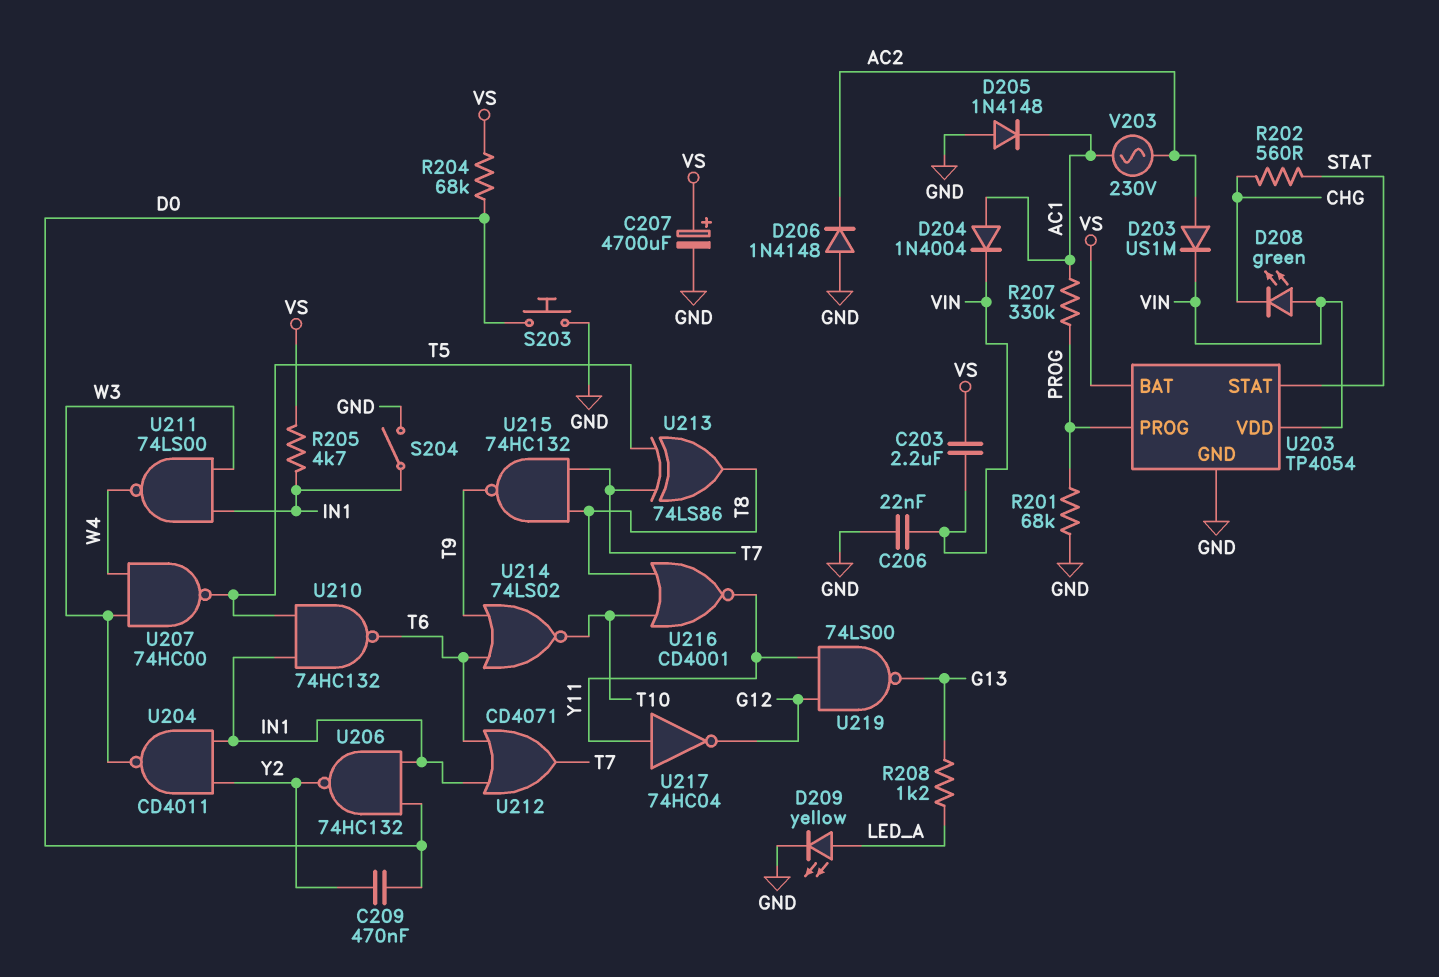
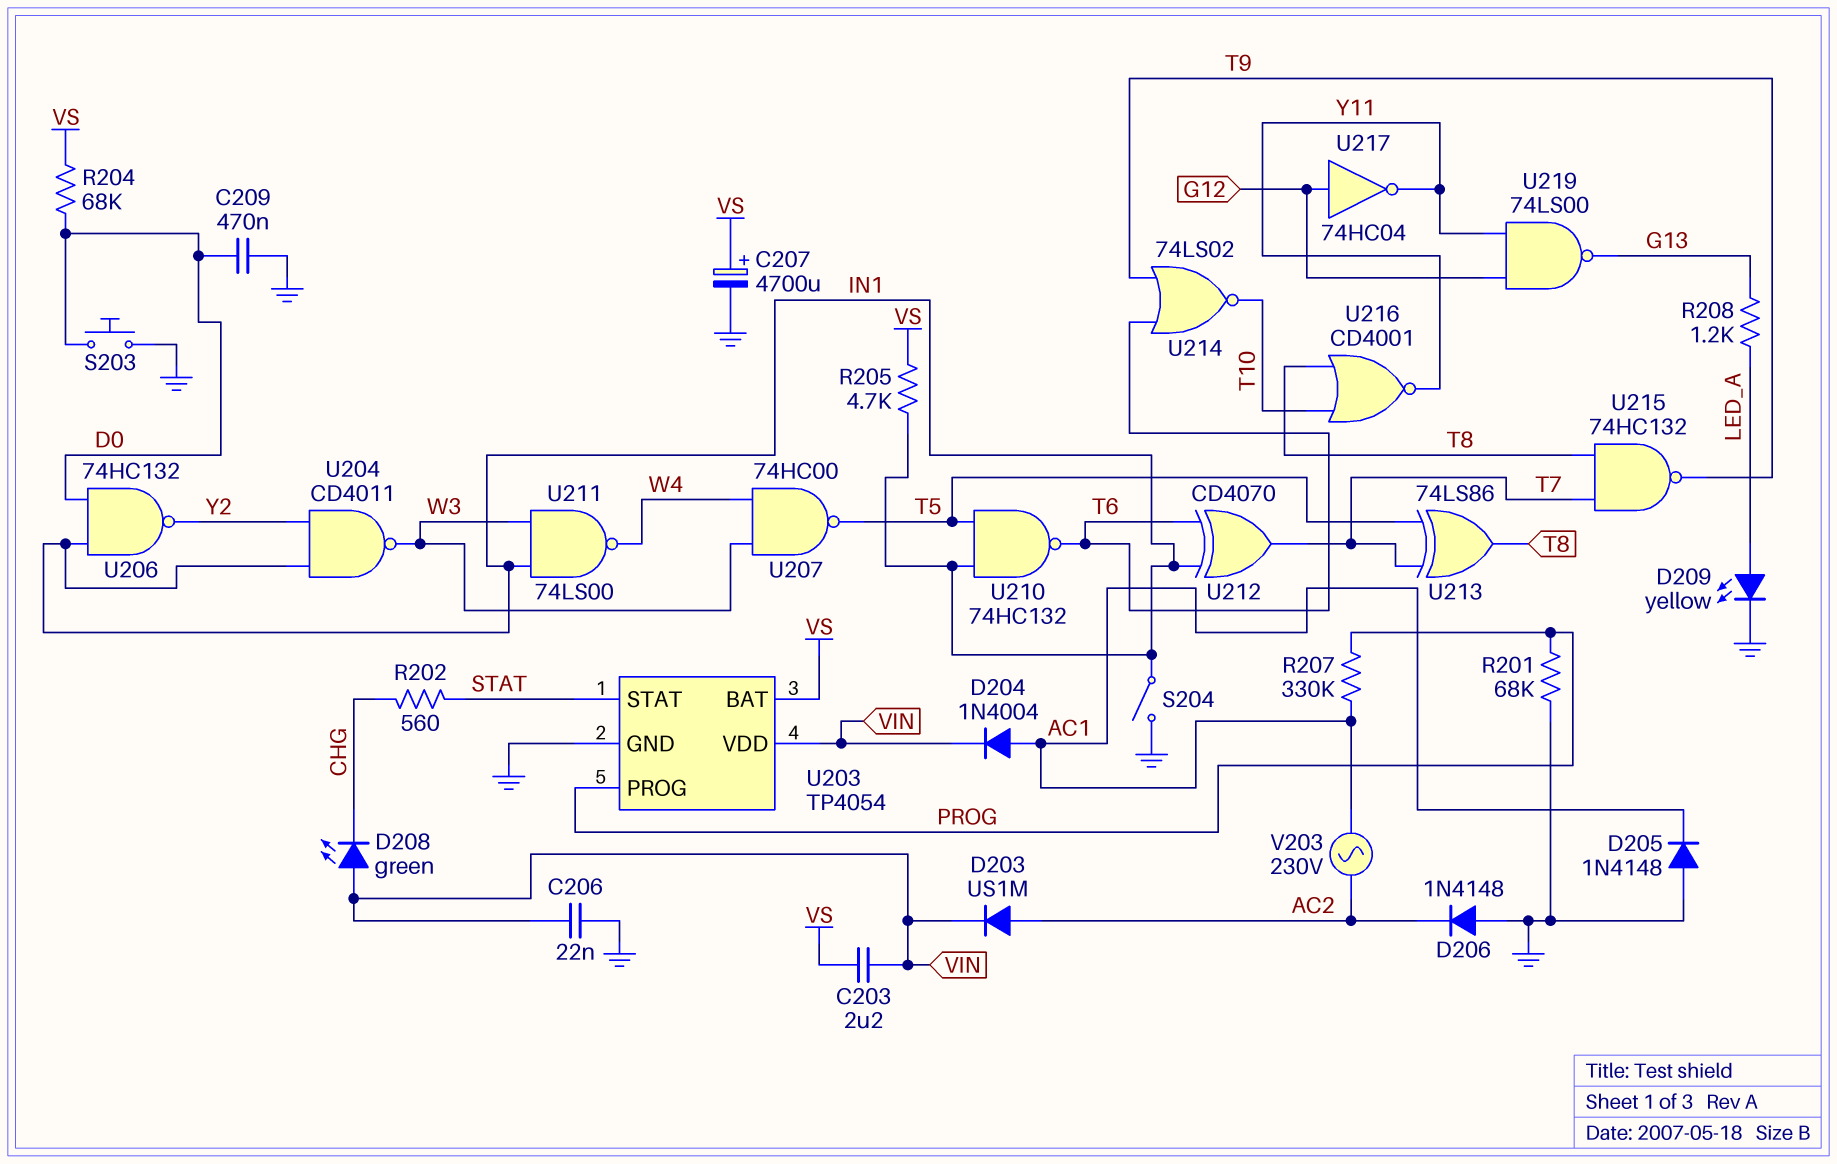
C209: 470nF (D0, Y2) -> 470nF (D0, GND)
U212: OR CD4071 (in IN1, in T6, out T7) -> XOR CD4070 (in IN1, in T6, out T7)
U217: NOT 74HC04 (in Y11, out G12) -> NOT 74HC04 (in G12, out Y11)

